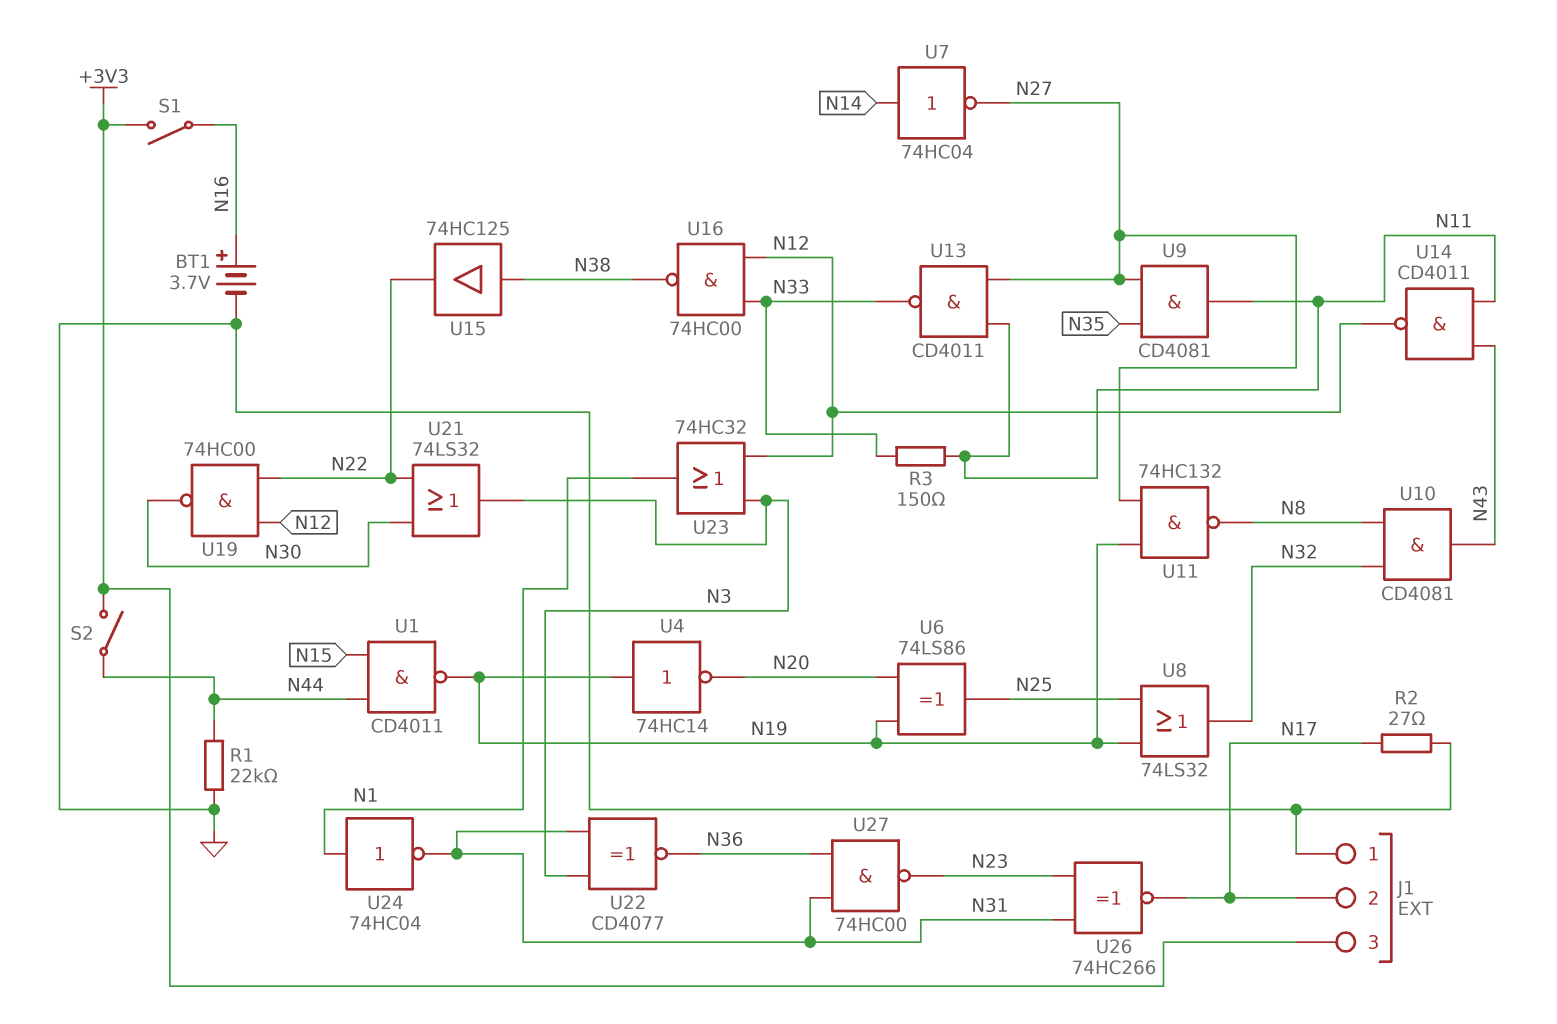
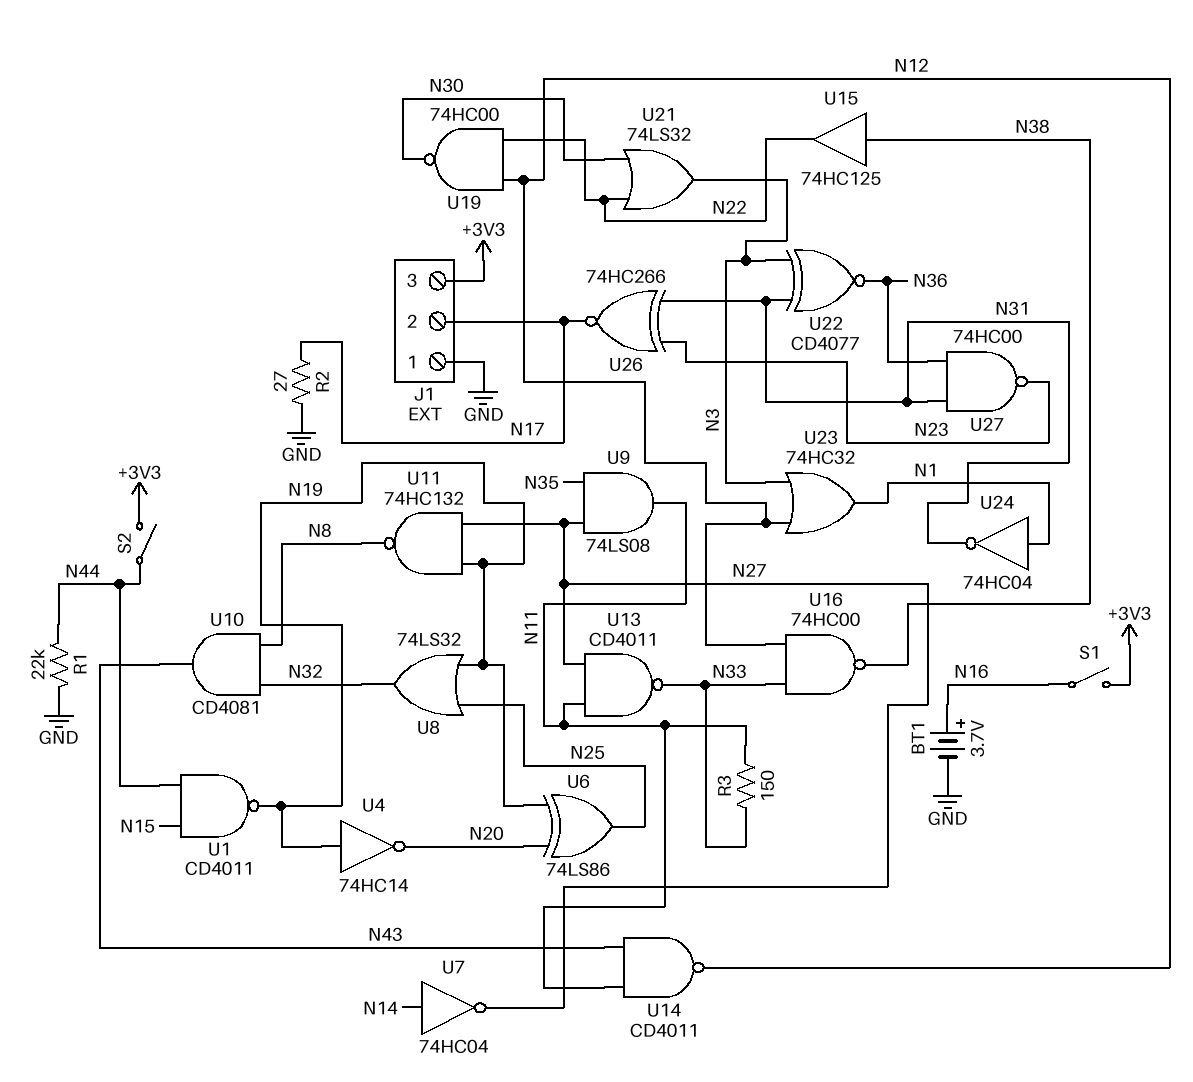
U9: AND CD4081 (in N27, in N35, out N11) -> AND 74LS08 (in N27, in N35, out N11)

